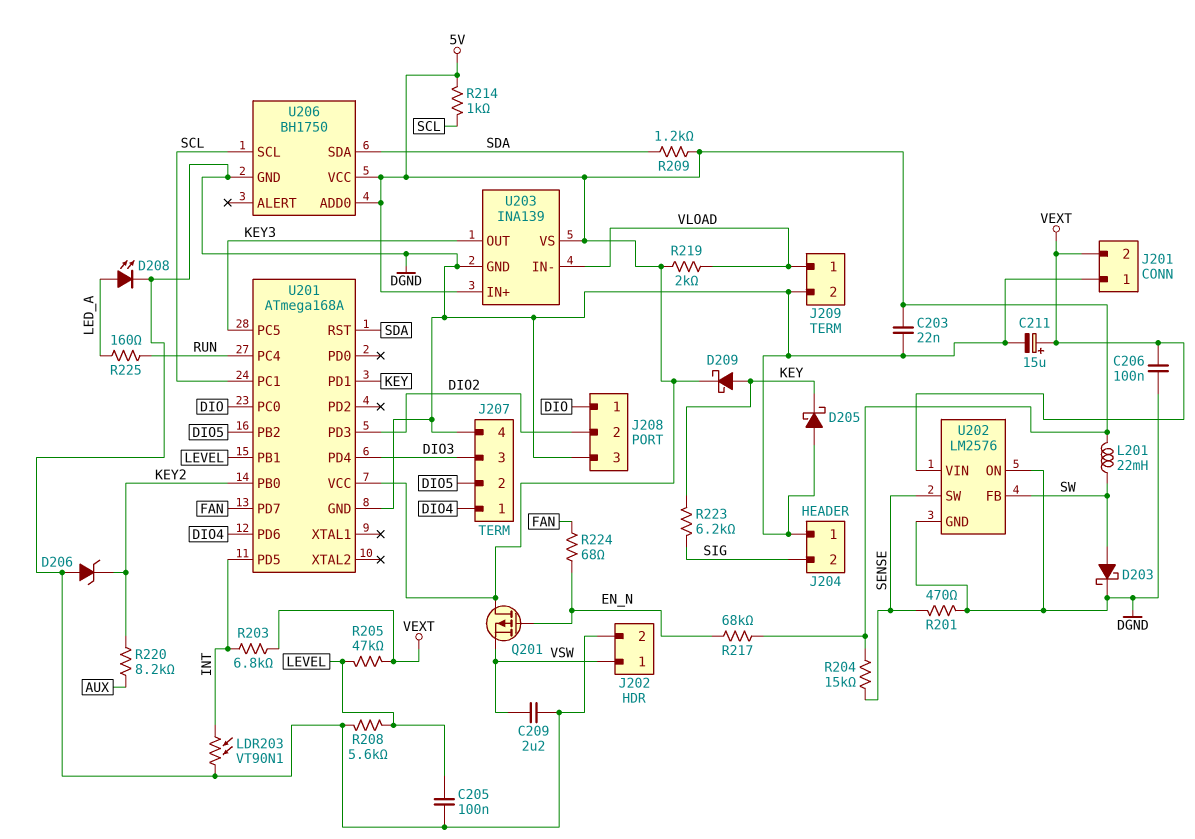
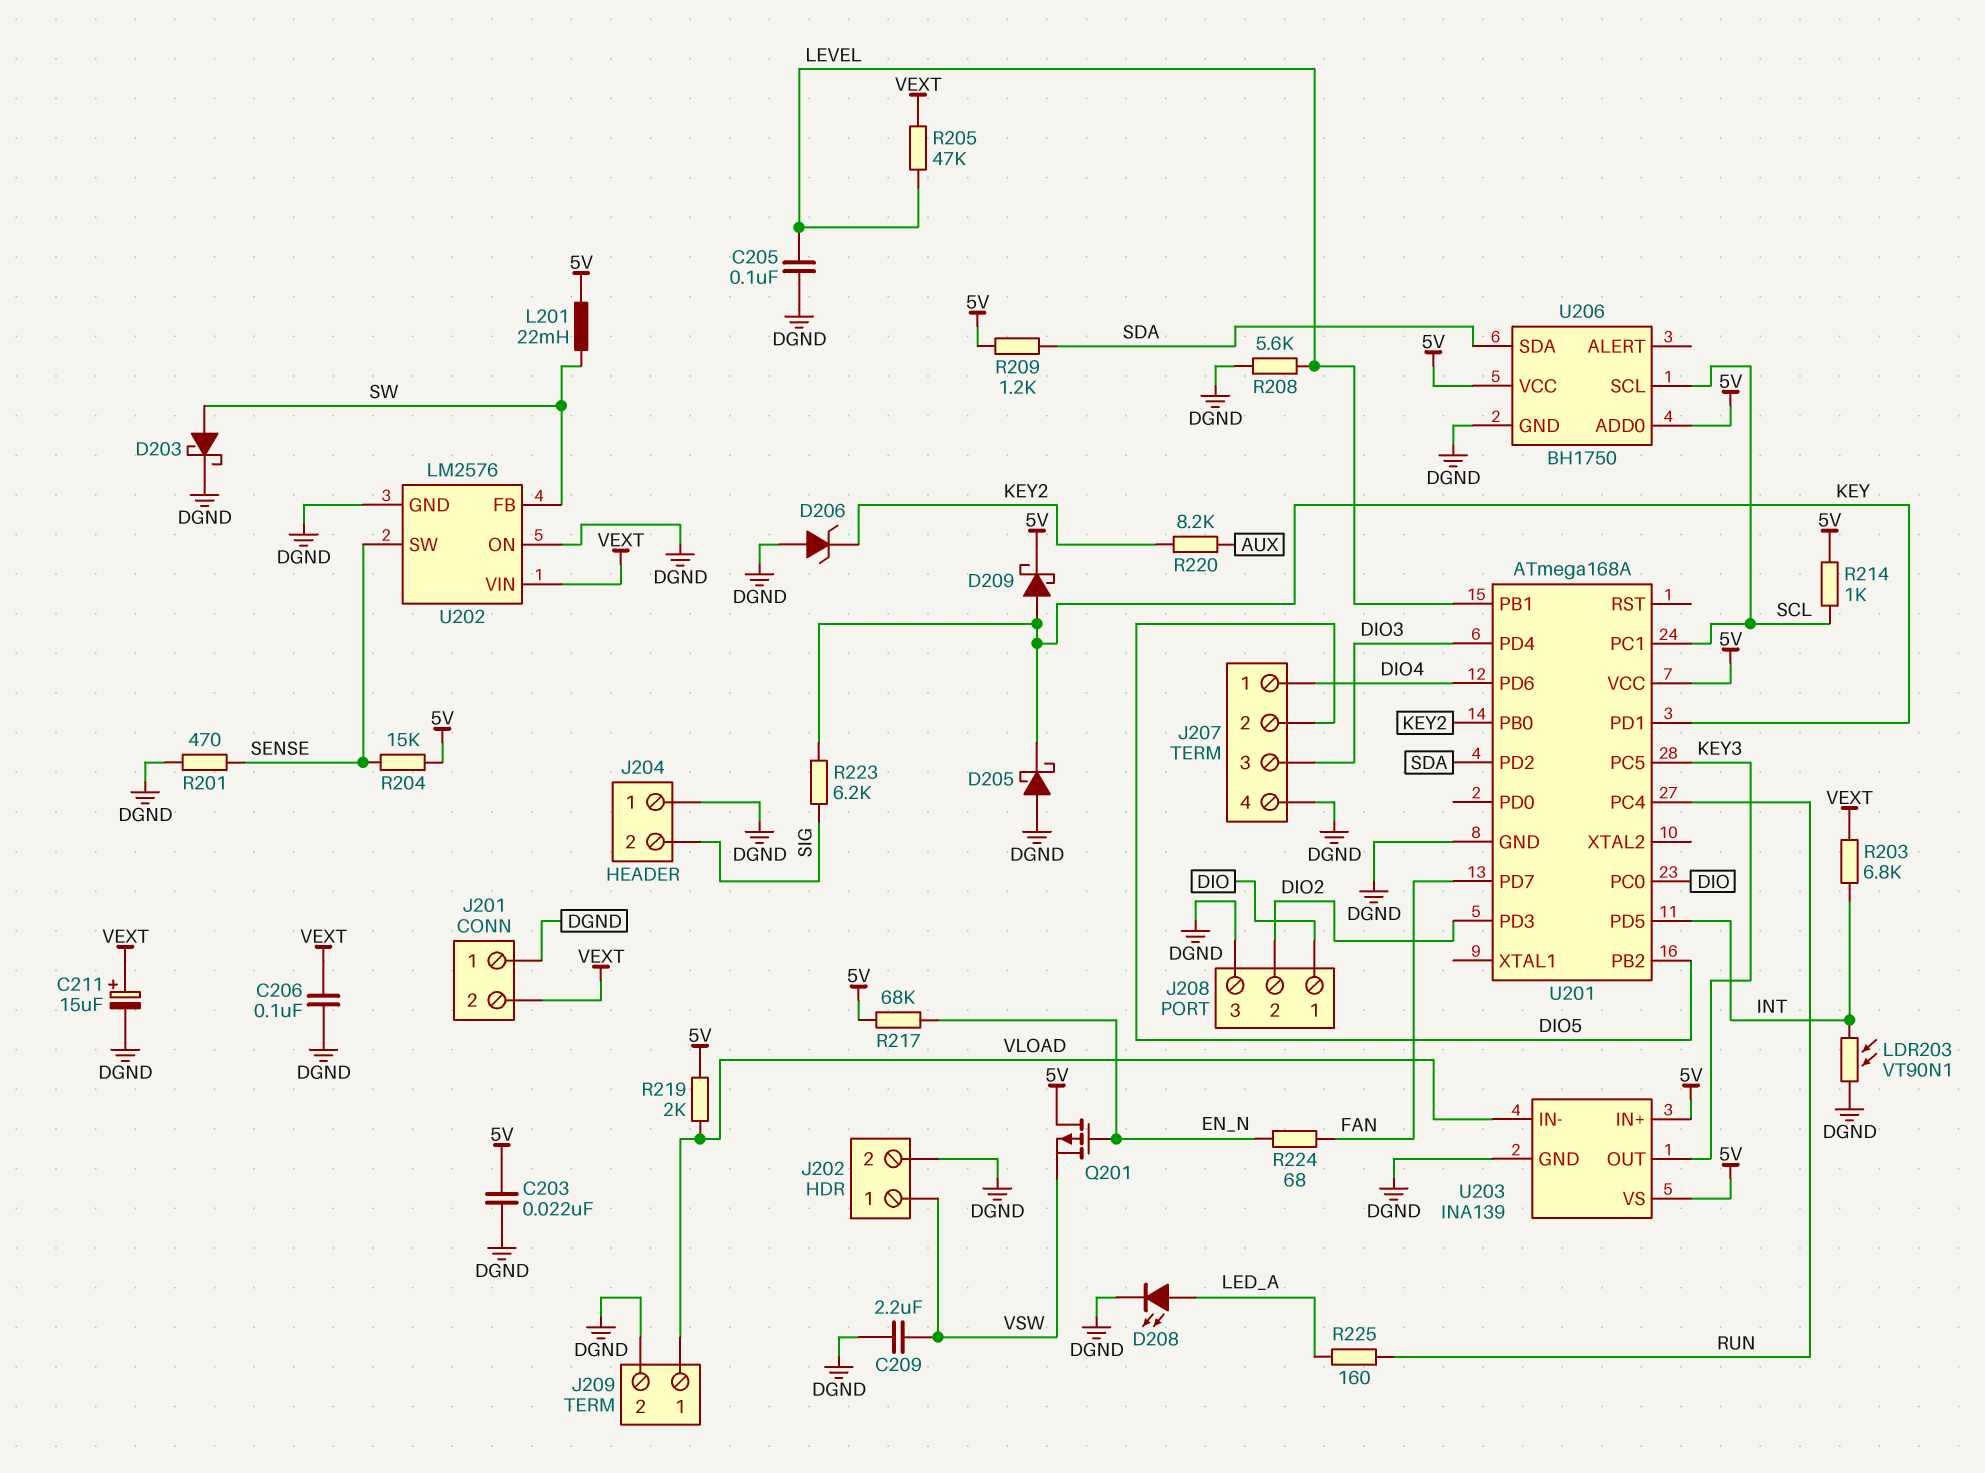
U201 pin PD2: none -> SDA
U201 pin RST: SDA -> none

